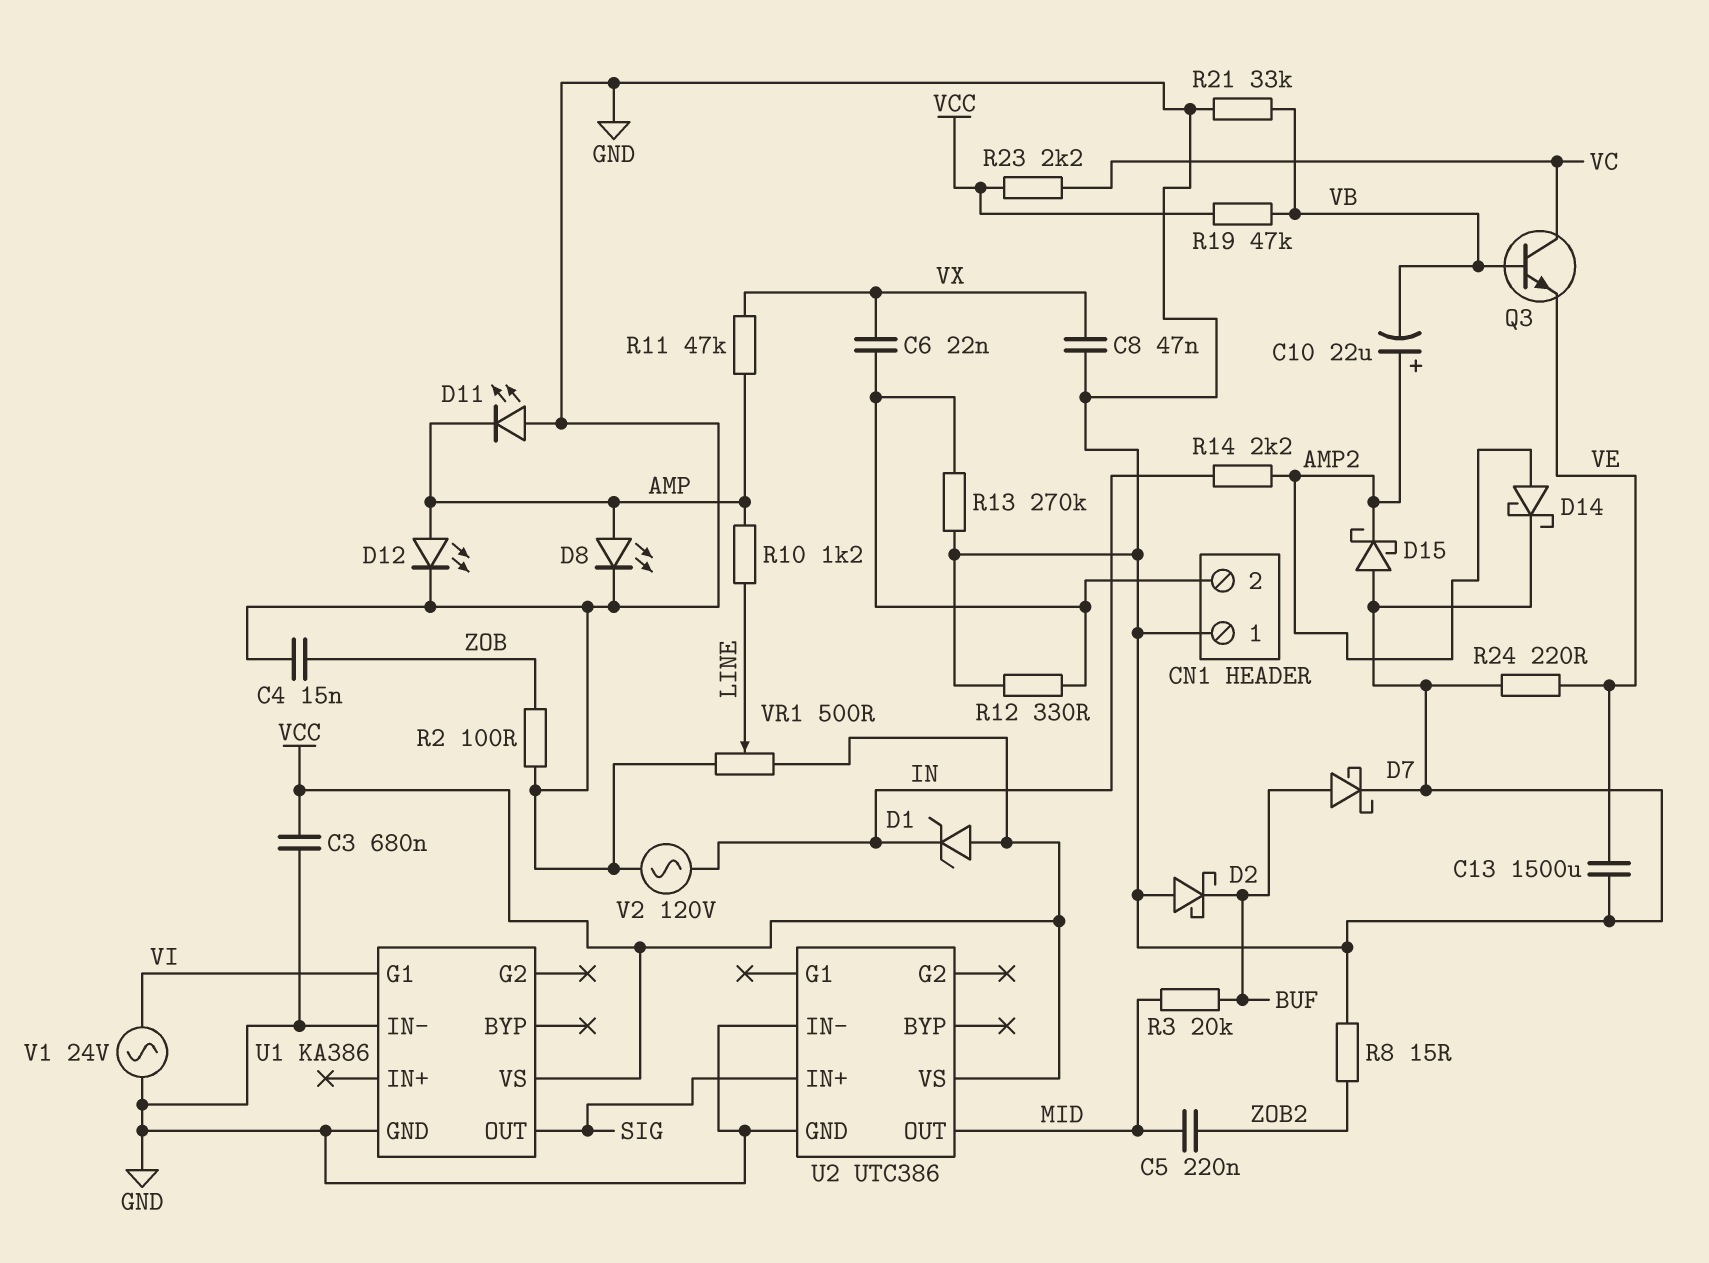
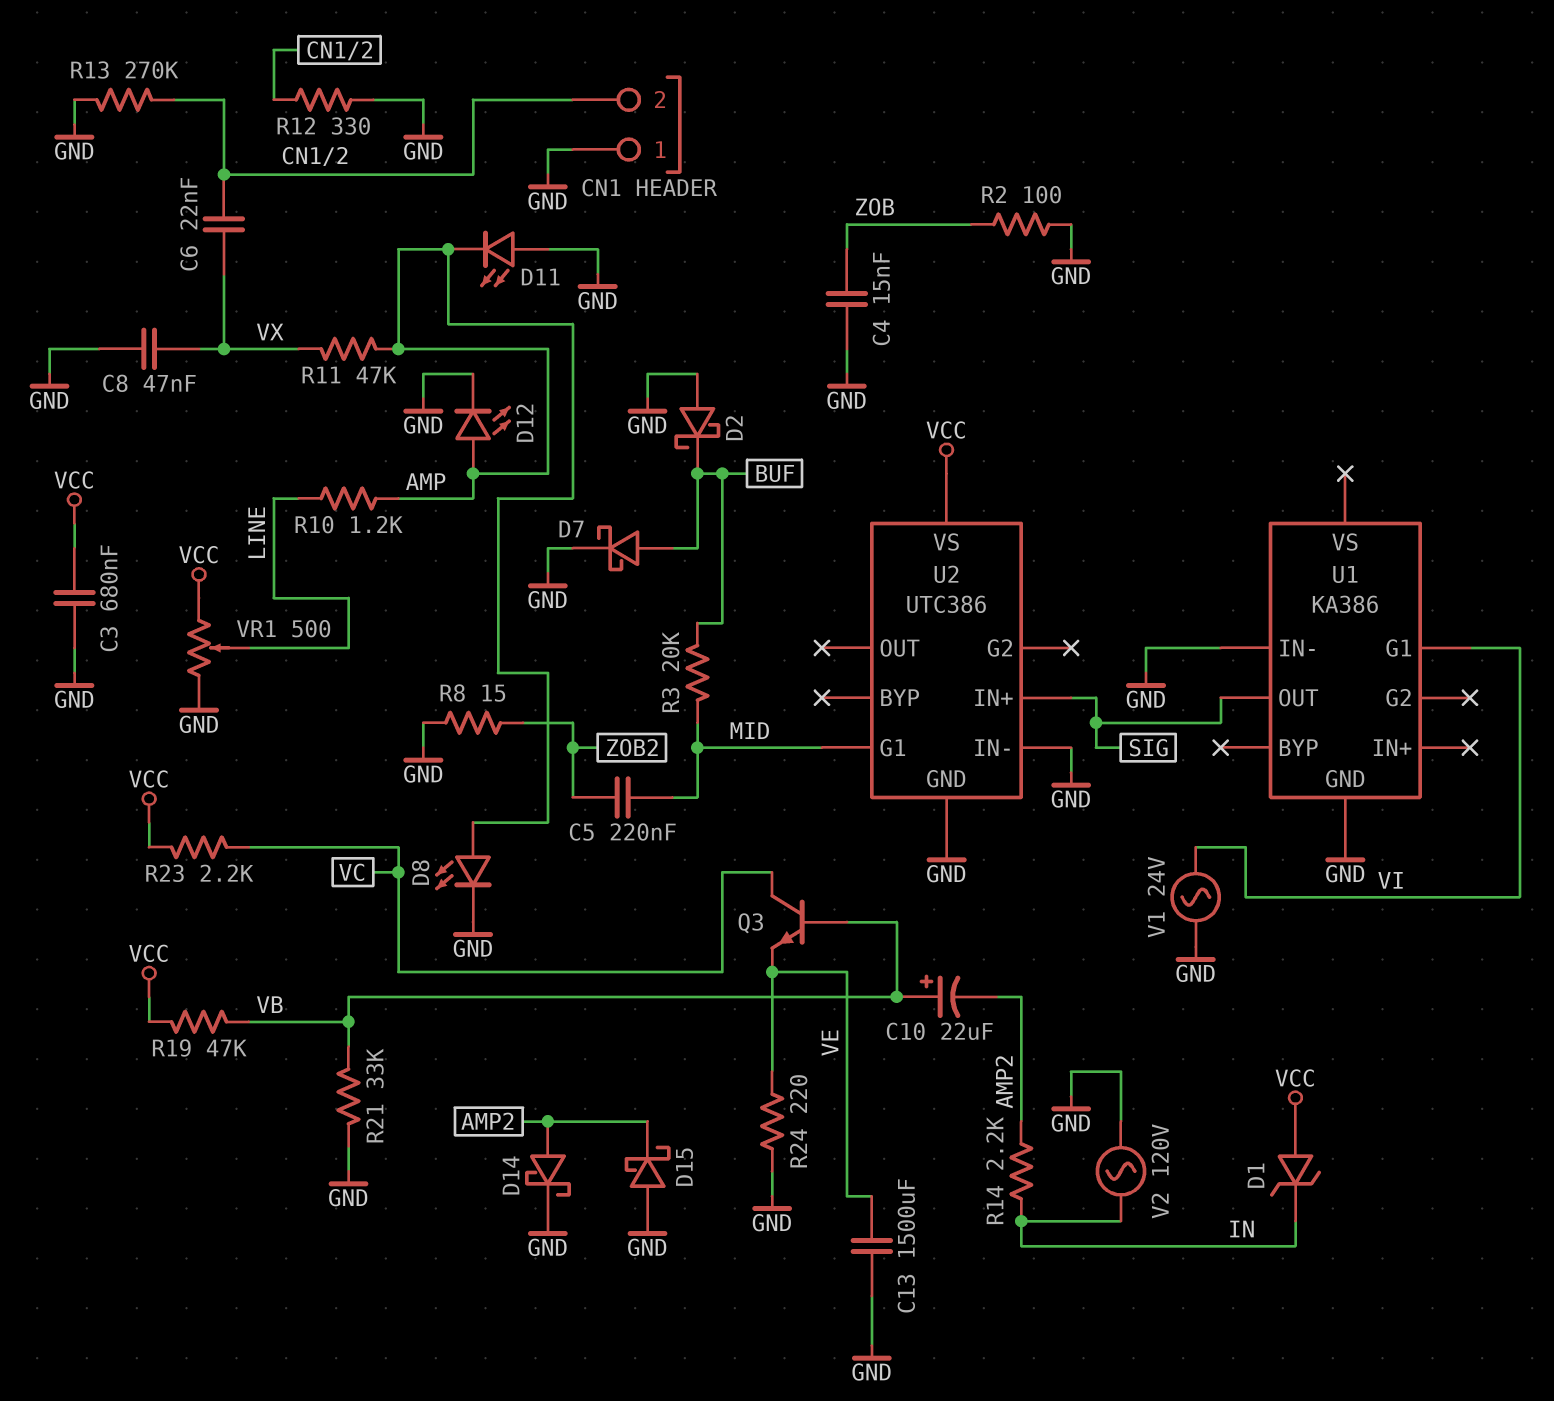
C10: 22uF (plus AMP2, minus VB) -> 22uF (plus VB, minus AMP2)
U1 pin VS: VCC -> none
U2 pin G1: none -> MID
U2 pin OUT: MID -> none

